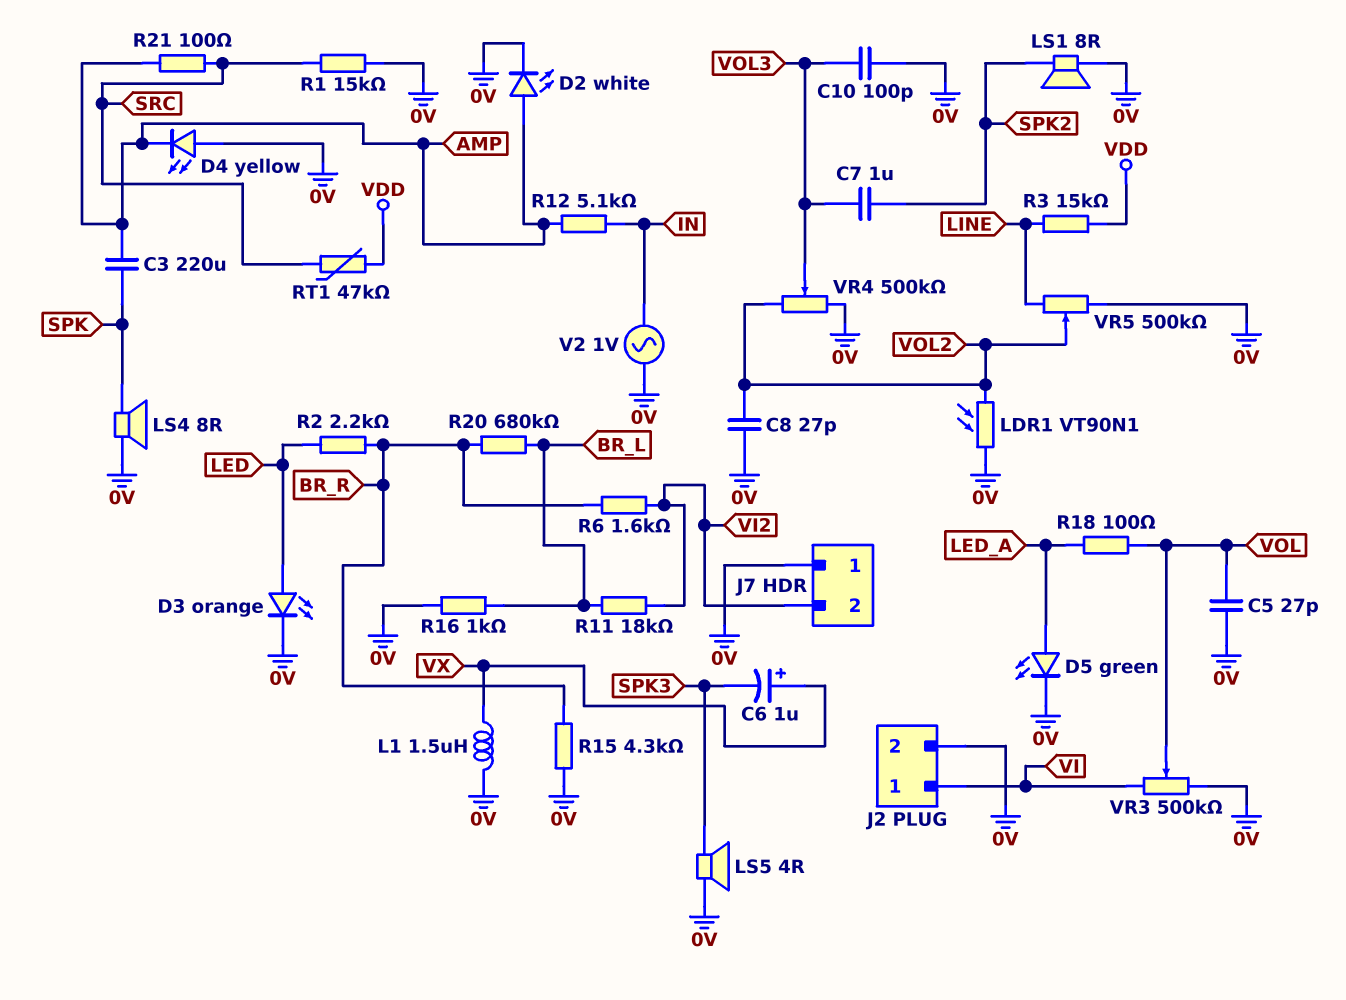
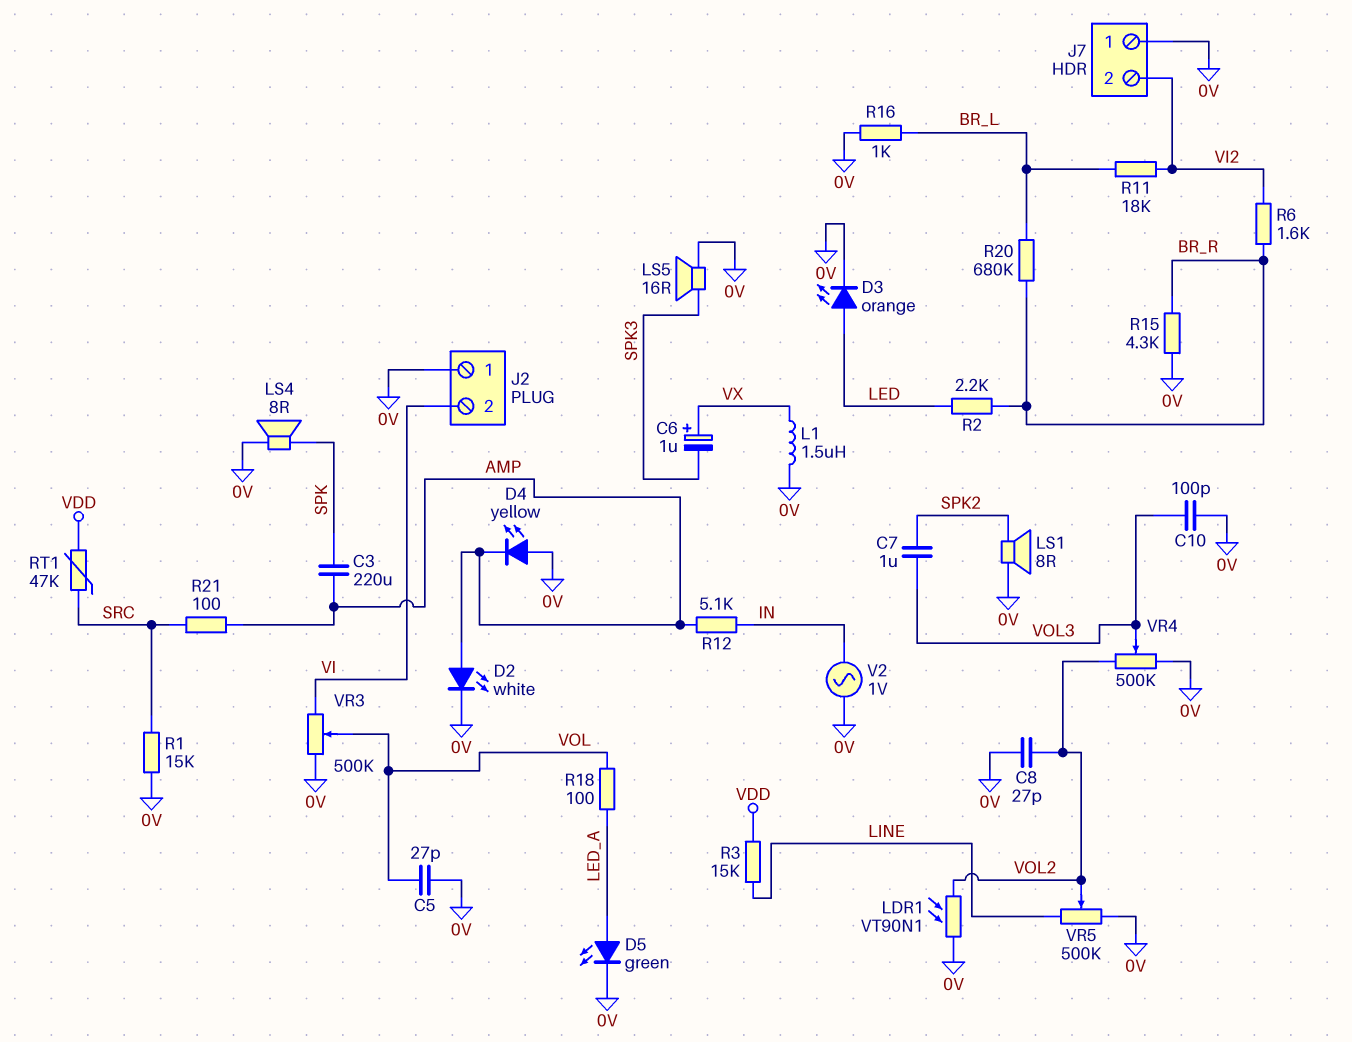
J2 pin 1: VI -> 0V
J2 pin 2: 0V -> VI
LS5: speaker 4R (0V, SPK3) -> speaker 16R (0V, SPK3)

